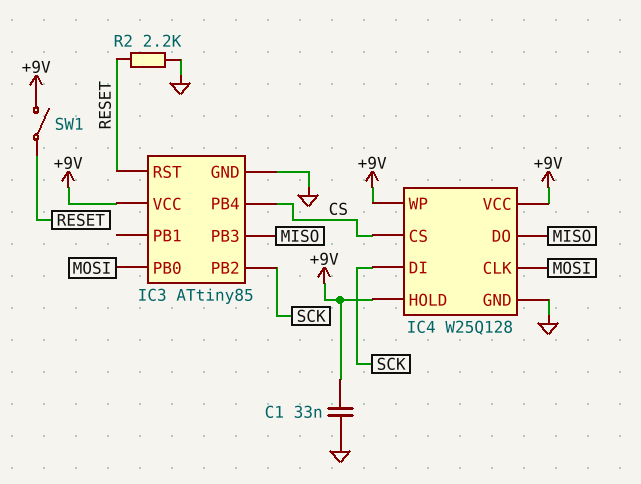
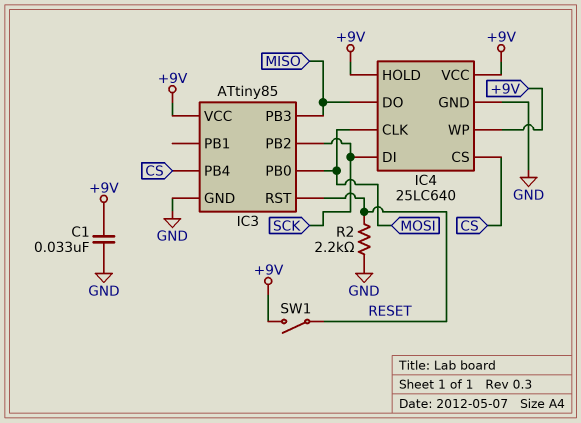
IC4: W25Q128 -> 25LC640

